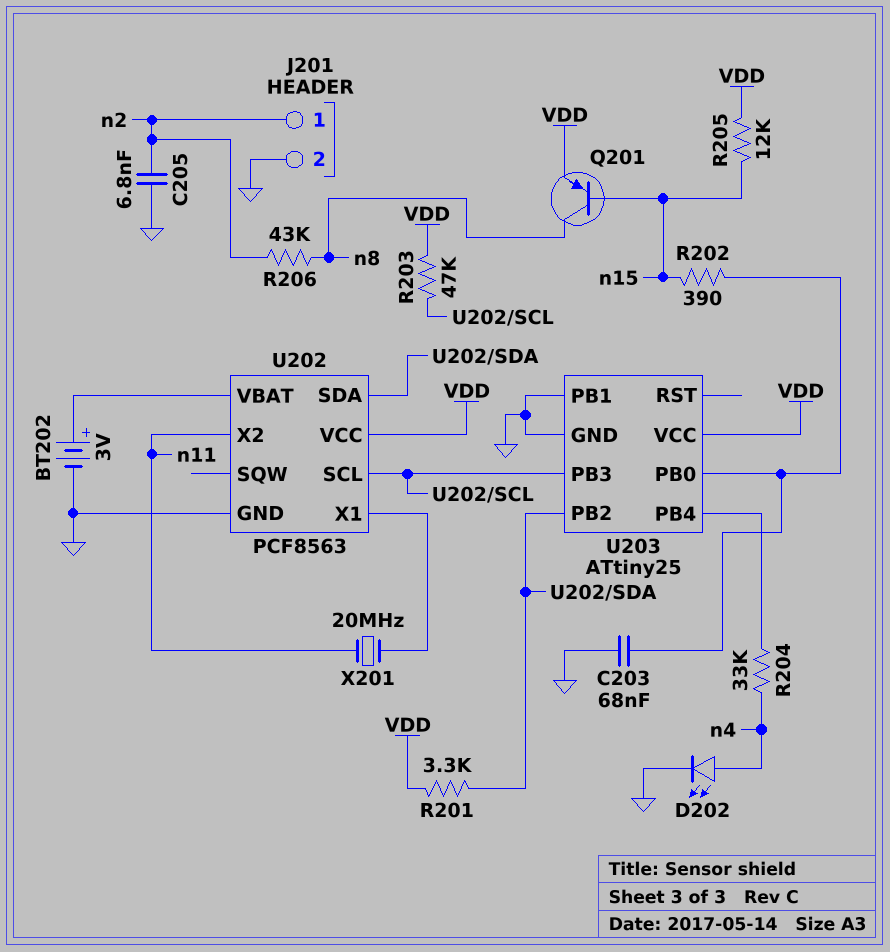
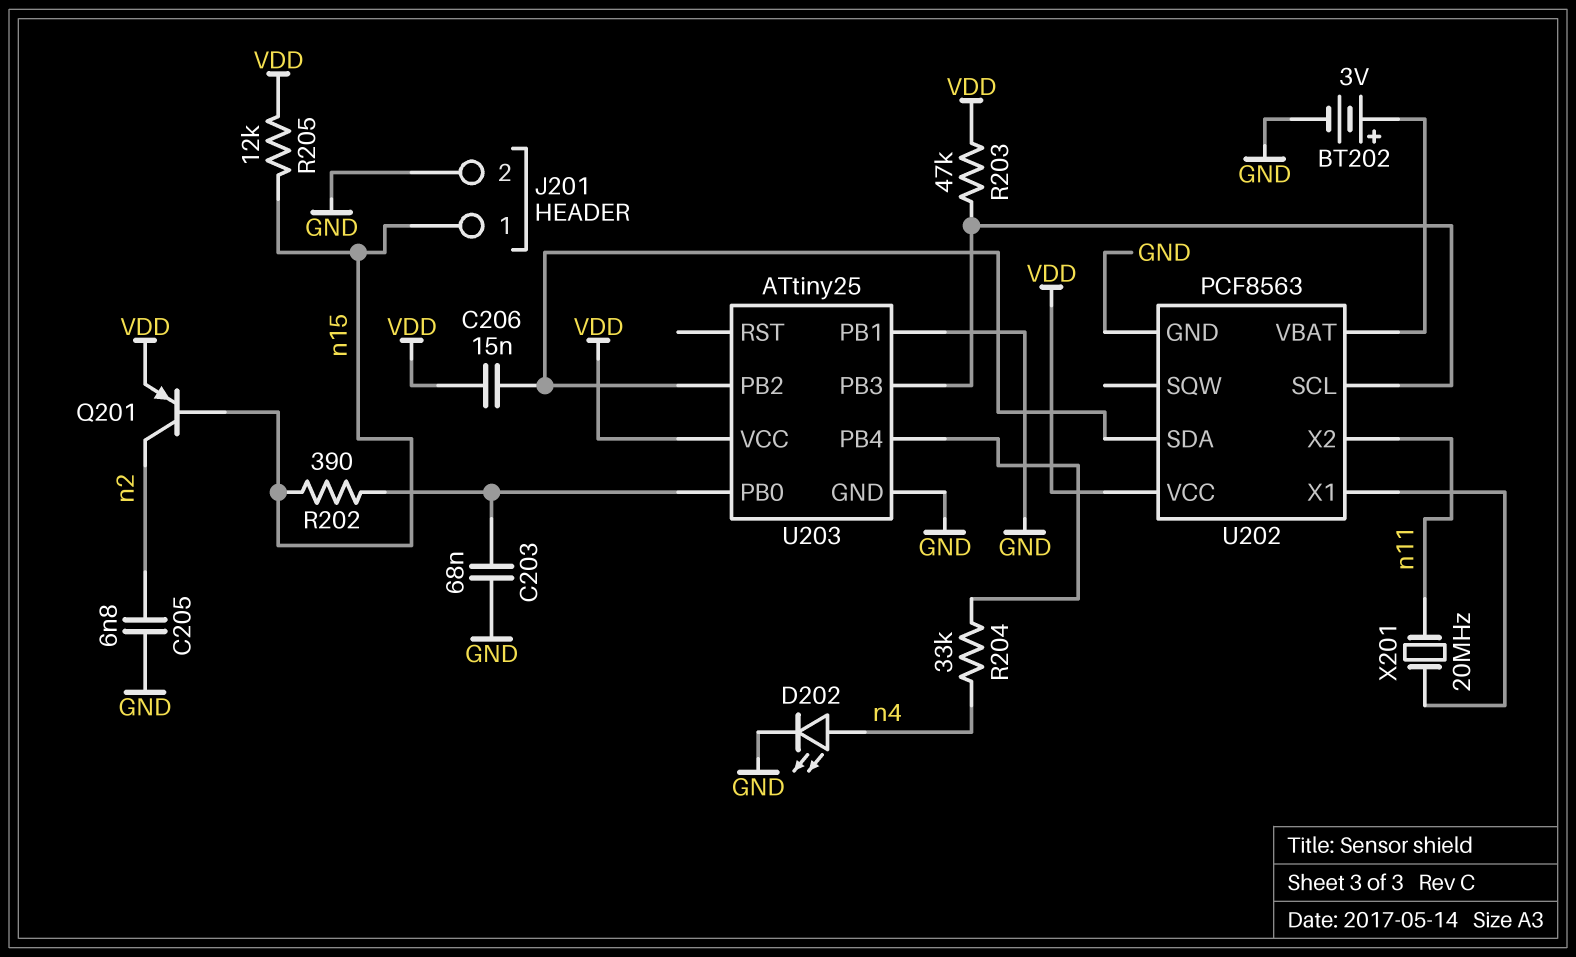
C206: none -> 15nF (U202/SDA, VDD)
J201 pin 1: n2 -> n15
Q201: PNP (B n15, C n8, E VDD) -> PNP (B n15, C n2, E VDD)
R201: 3.3k (U202/SDA, VDD) -> none
R206: 43k (n2, n8) -> none

